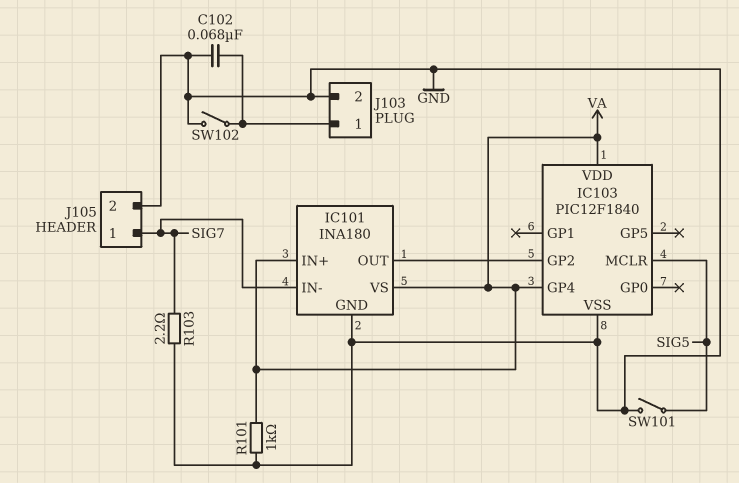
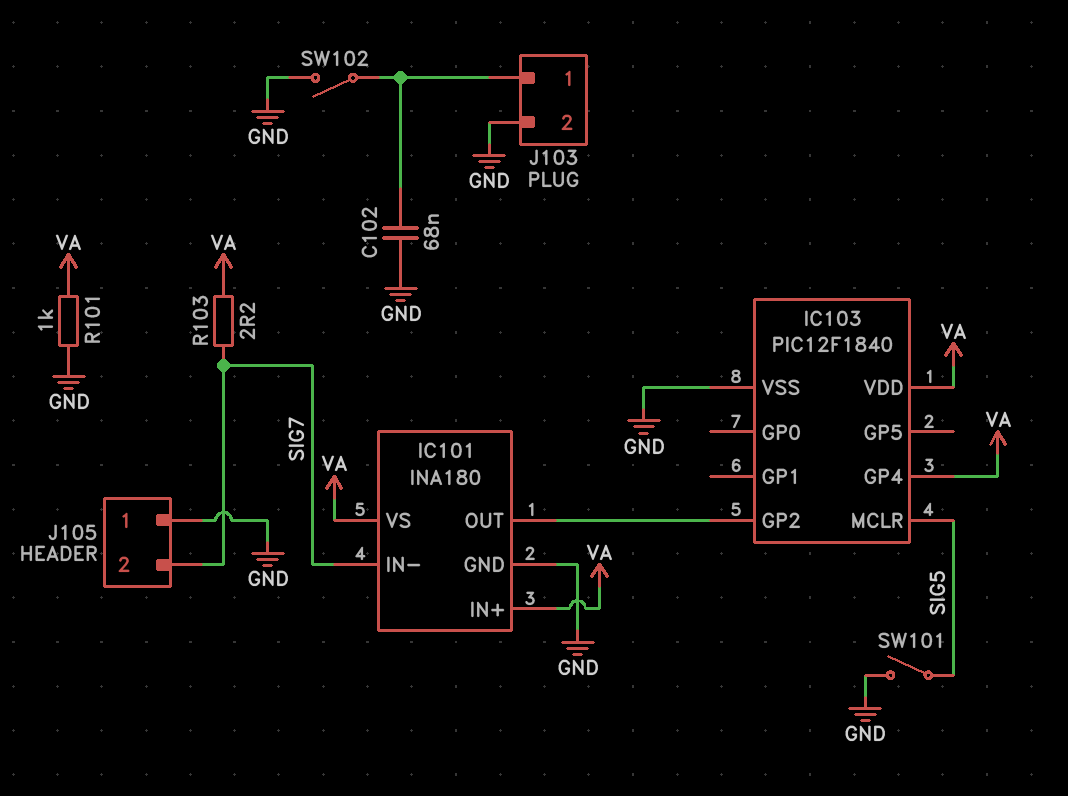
J105 pin 1: SIG7 -> GND
J105 pin 2: GND -> SIG7
R103: 2.2 (GND, SIG7) -> 2.2 (SIG7, VA)

